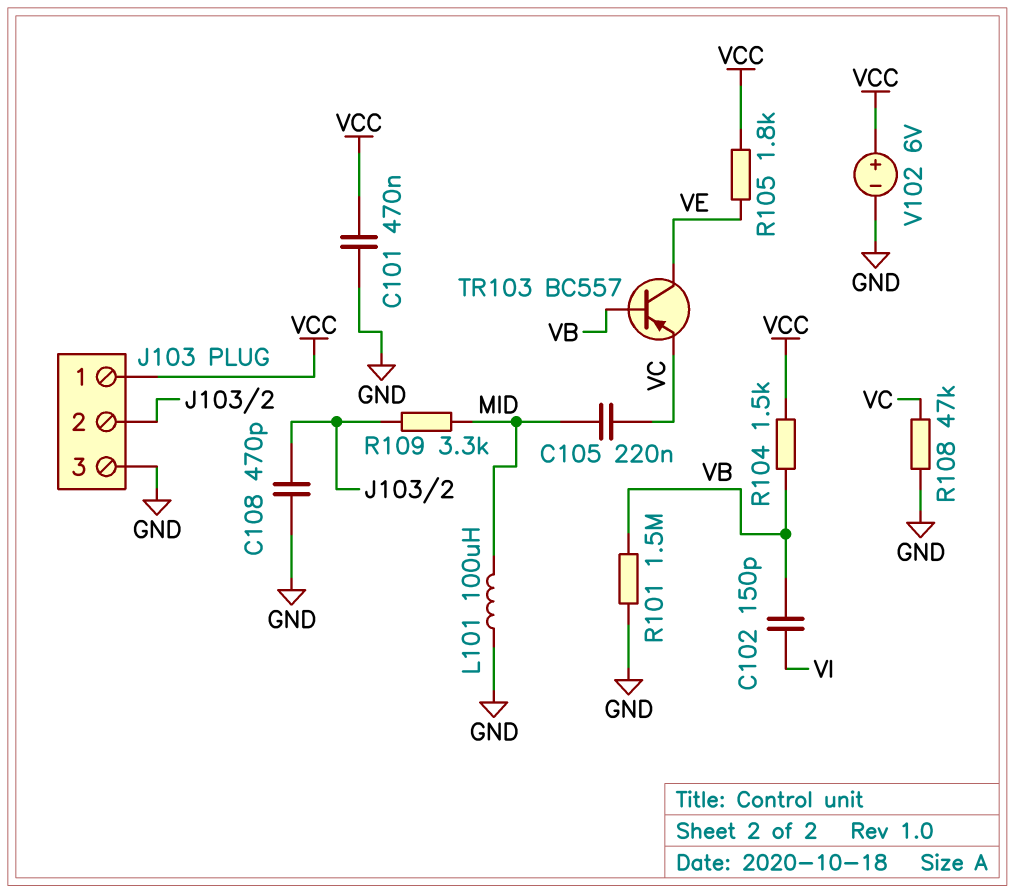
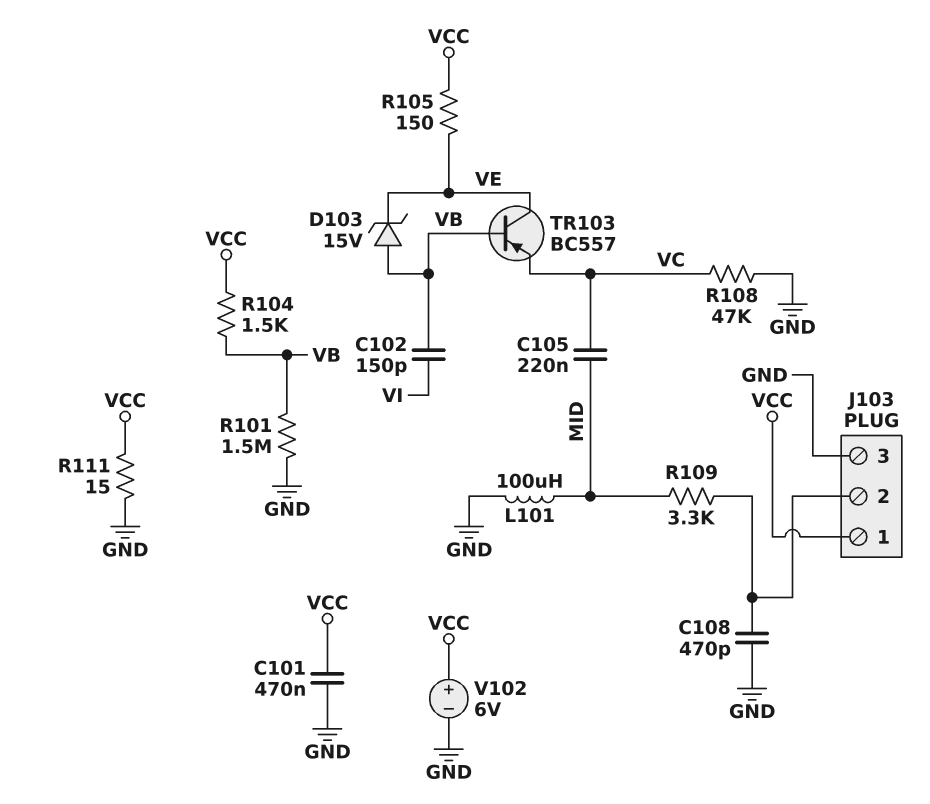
D103: none -> zener 15V (A VB, K VE)
R105: 1.8k (VCC, VE) -> 150 (VCC, VE)
R111: none -> 15 (GND, VCC)

